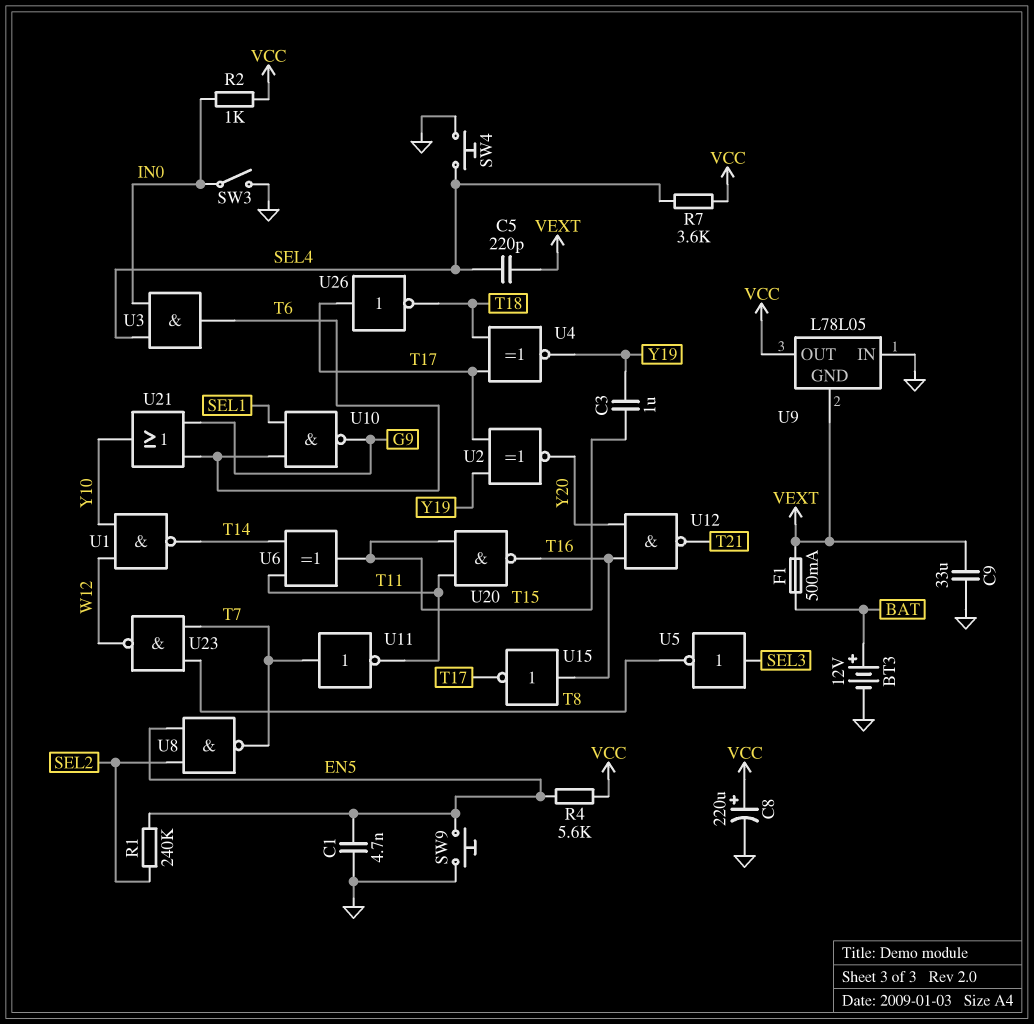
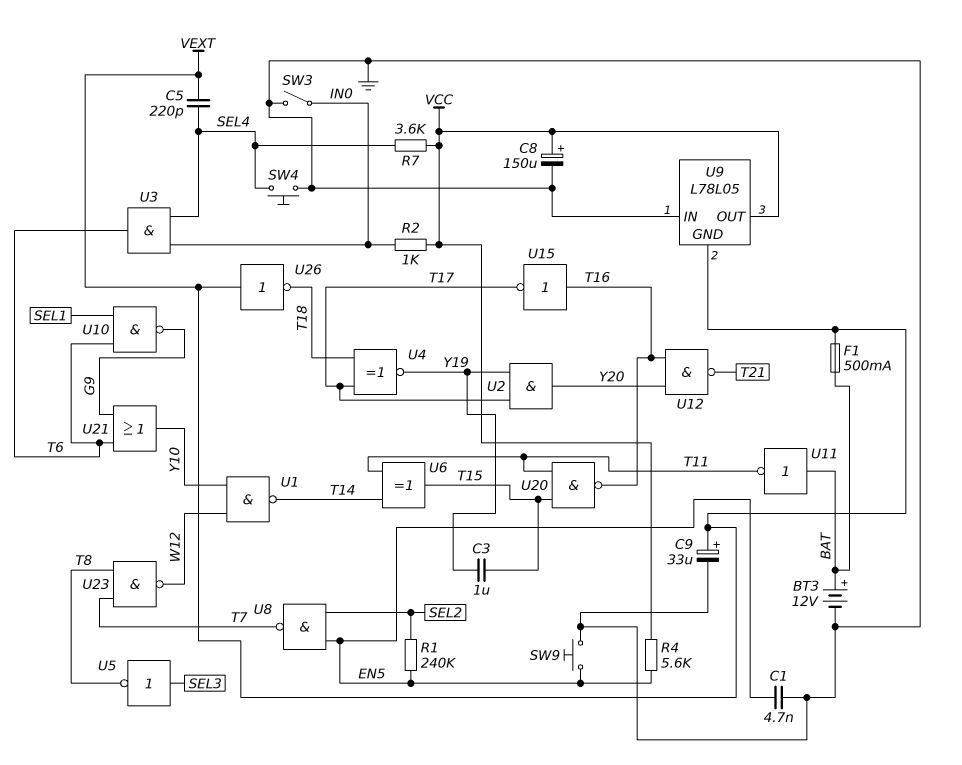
C8: 220uF (plus VCC, minus GND) -> 150uF (plus VCC, minus GND)
C9: 33uF (GND, VEXT) -> 33uF (plus VEXT, minus GND)
U2: XNOR (in T17, in Y19, out Y20) -> AND (in T17, in Y19, out Y20)
U11: NOT (in T7, out T11) -> NOT (in BAT, out T11)
U26: NOT (in T17, out T18) -> NOT (in VEXT, out T18)

